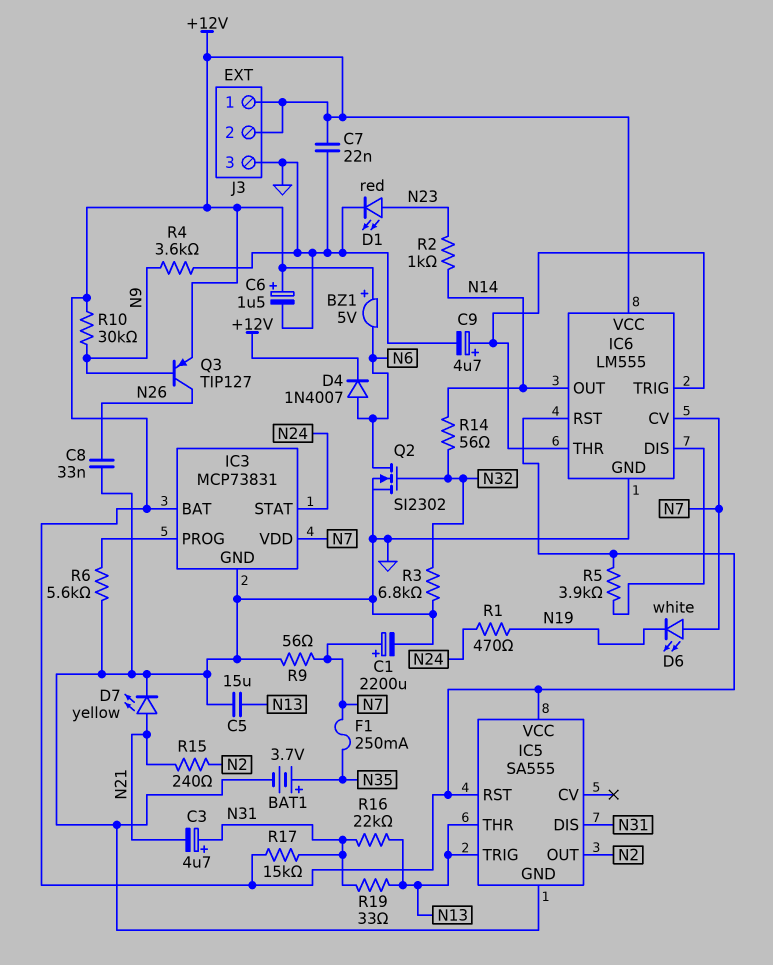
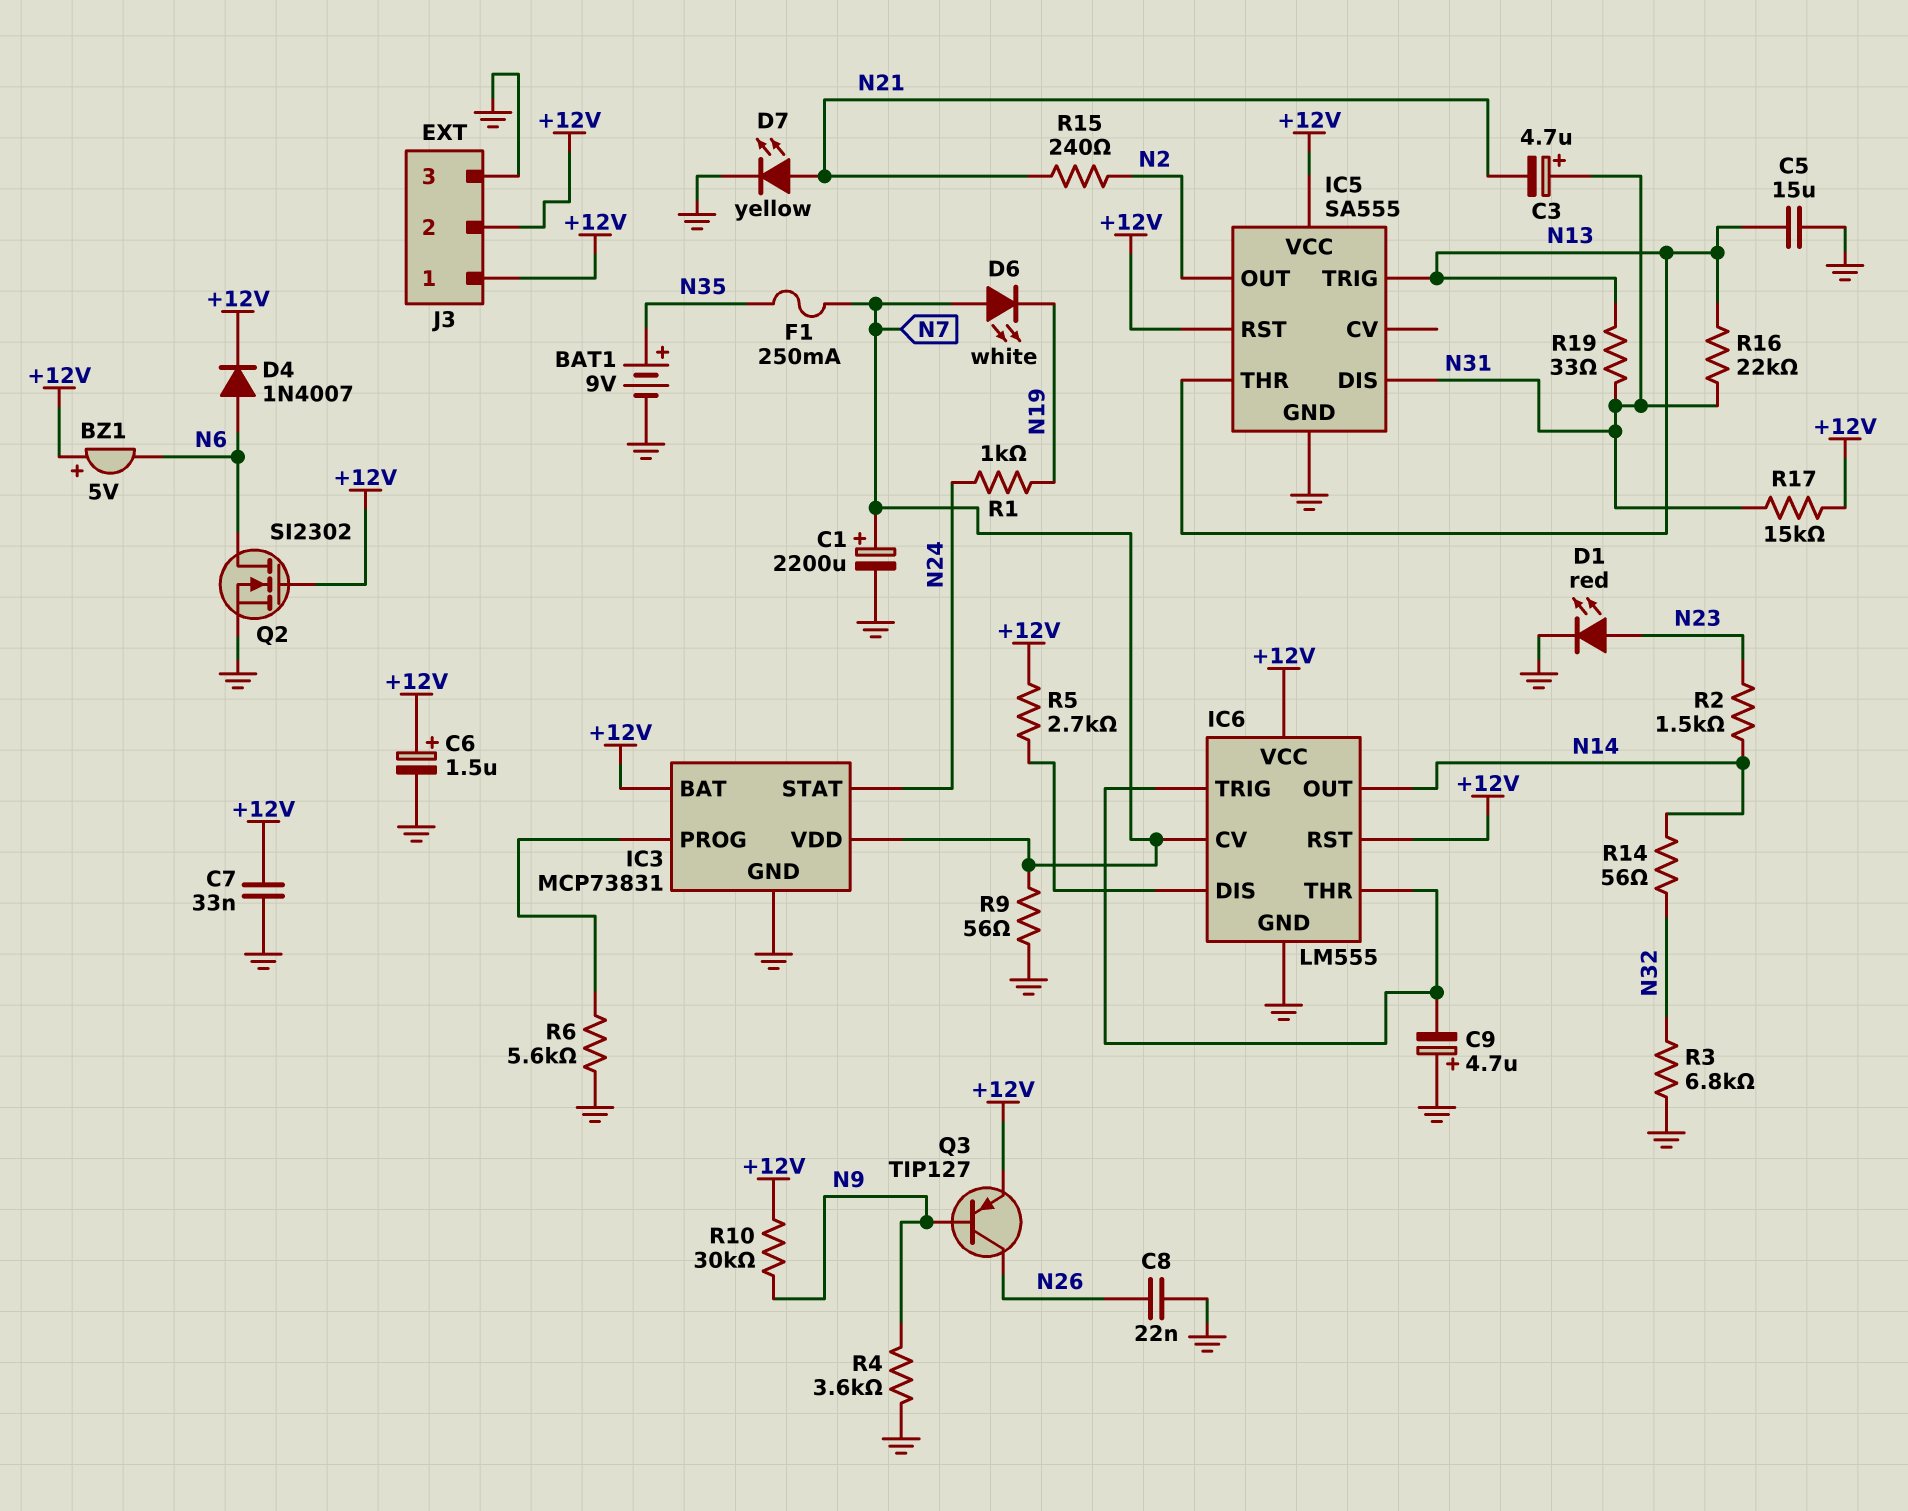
BAT1: 3.7V (plus N35, minus GND) -> 9V (plus N35, minus GND)
C7: 22nF (+12V, GND) -> 33nF (+12V, GND)
C8: 33nF (GND, N26) -> 22nF (GND, N26)
C9: 4.7uF (plus IC6/THR, minus GND) -> 4.7uF (plus GND, minus IC6/THR)
Q2: NMOS SI2302 (G N32, D N6, S GND) -> NMOS SI2302 (G +12V, D N6, S GND)
R1: 470 (N19, N24) -> 1k (N19, N24)
R2: 1k (N14, N23) -> 1.5k (N14, N23)
R5: 3.9k (+12V, IC6/DIS) -> 2.7k (+12V, IC6/DIS)

